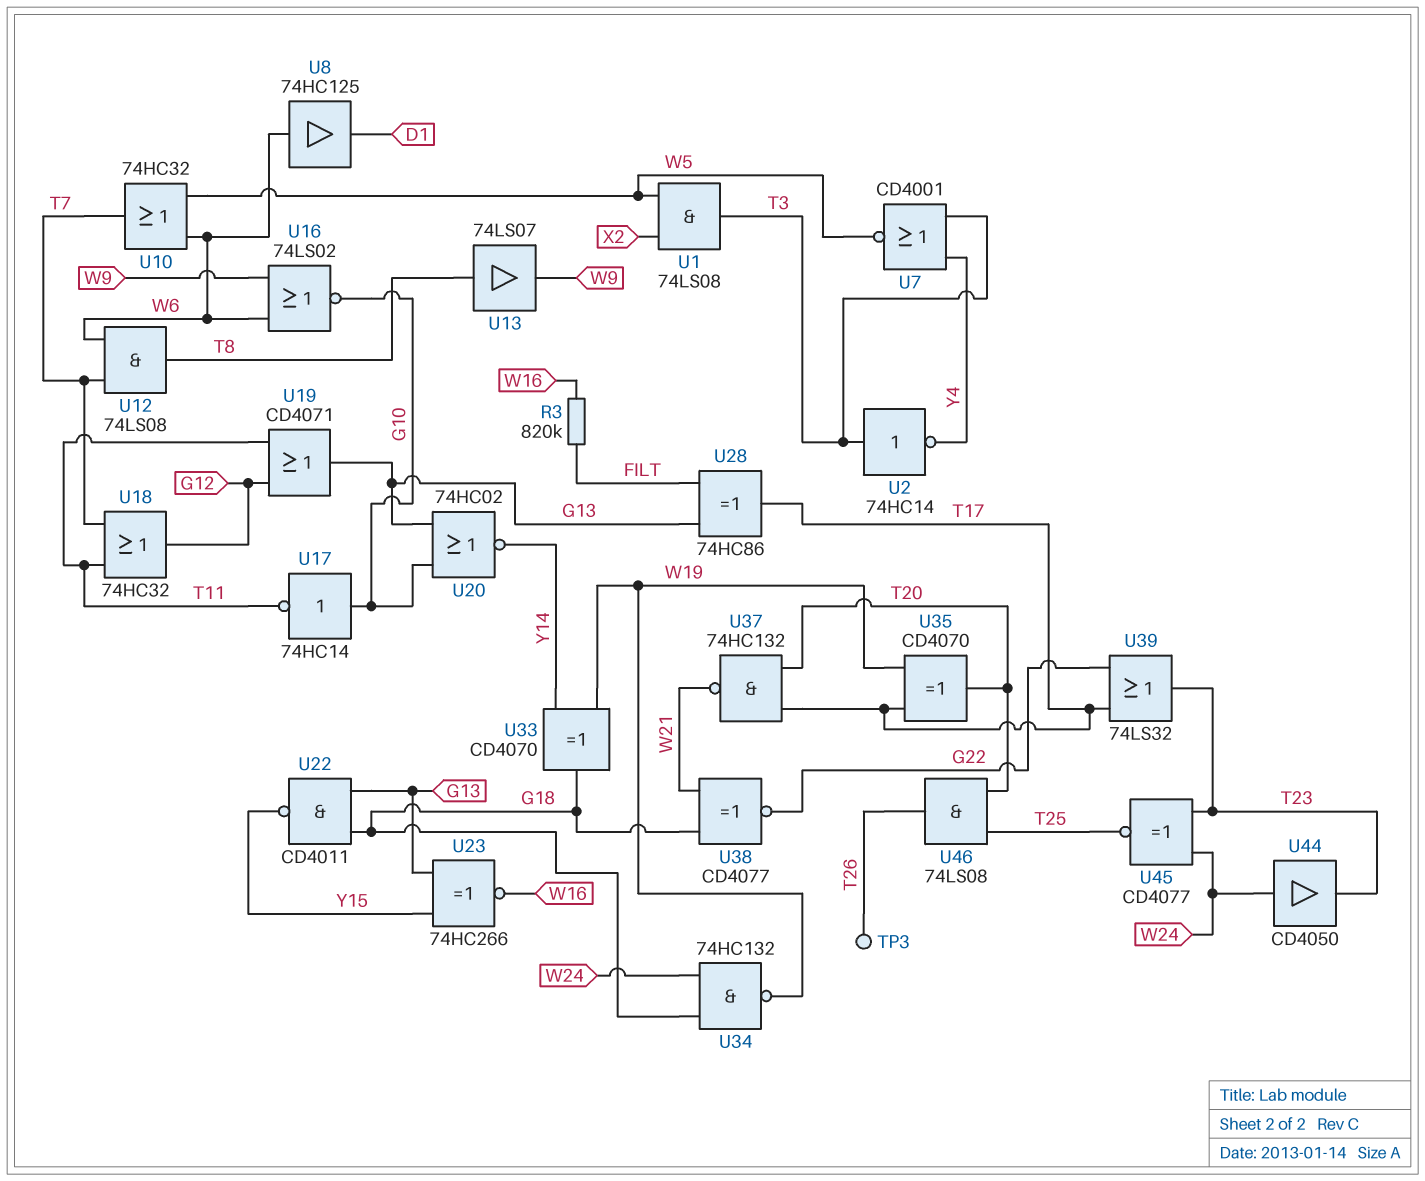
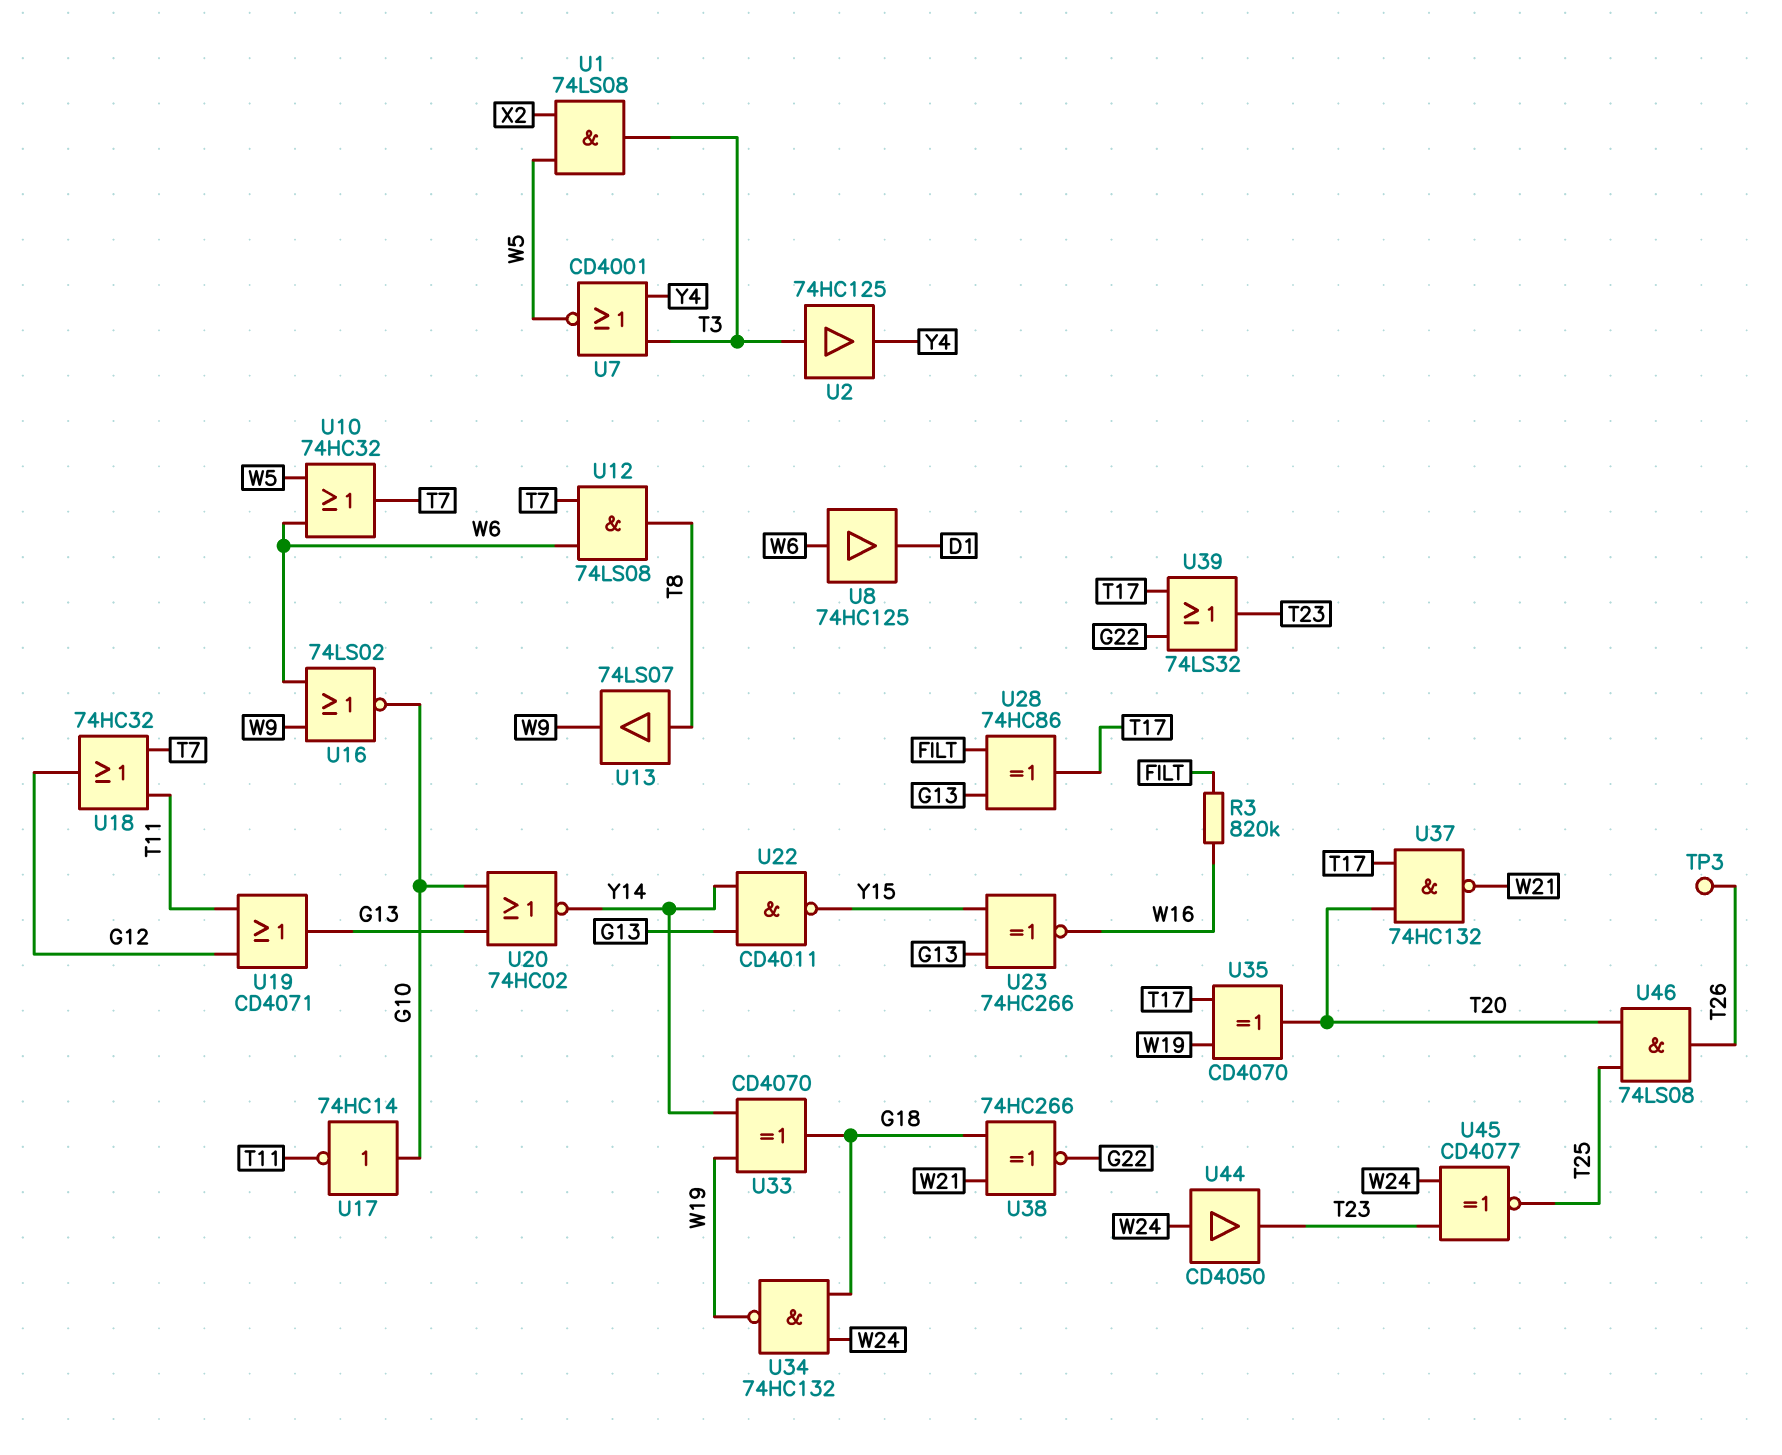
U2: NOT 74HC14 (in T3, out Y4) -> buffer 74HC125 (in T3, out Y4)
U22: NAND CD4011 (in G13, in G18, out Y15) -> NAND CD4011 (in G13, in Y14, out Y15)
U38: XNOR CD4077 (in G18, in W21, out G22) -> XNOR 74HC266 (in G18, in W21, out G22)

